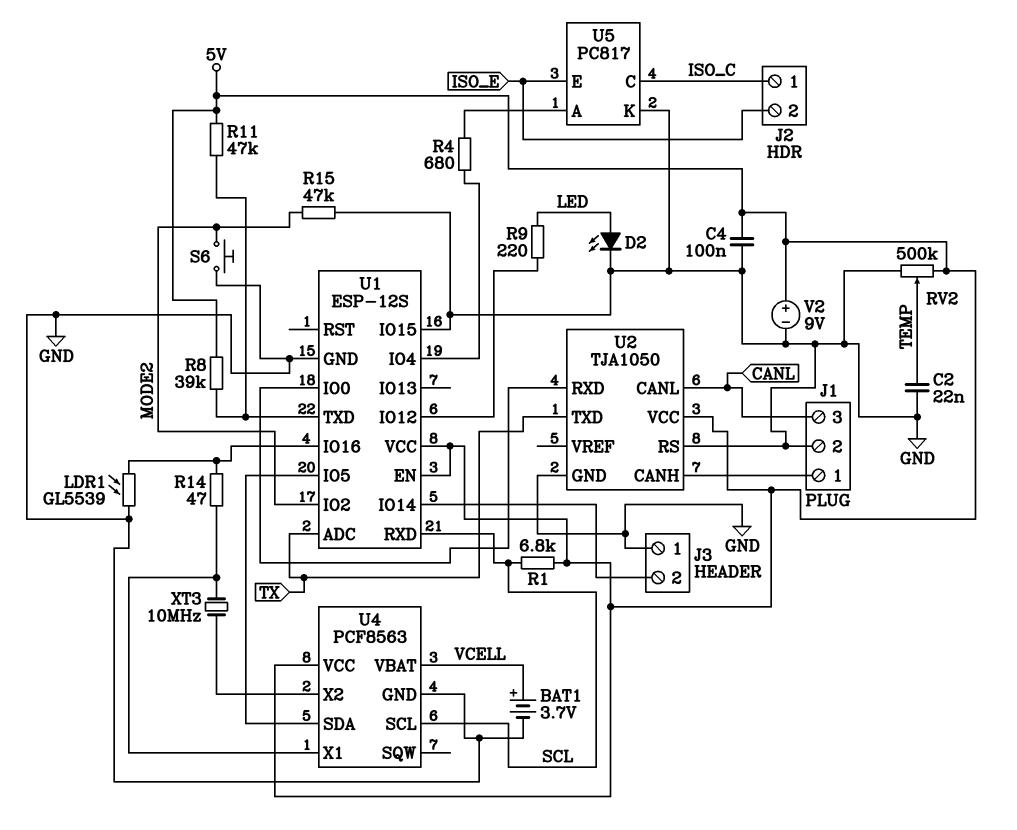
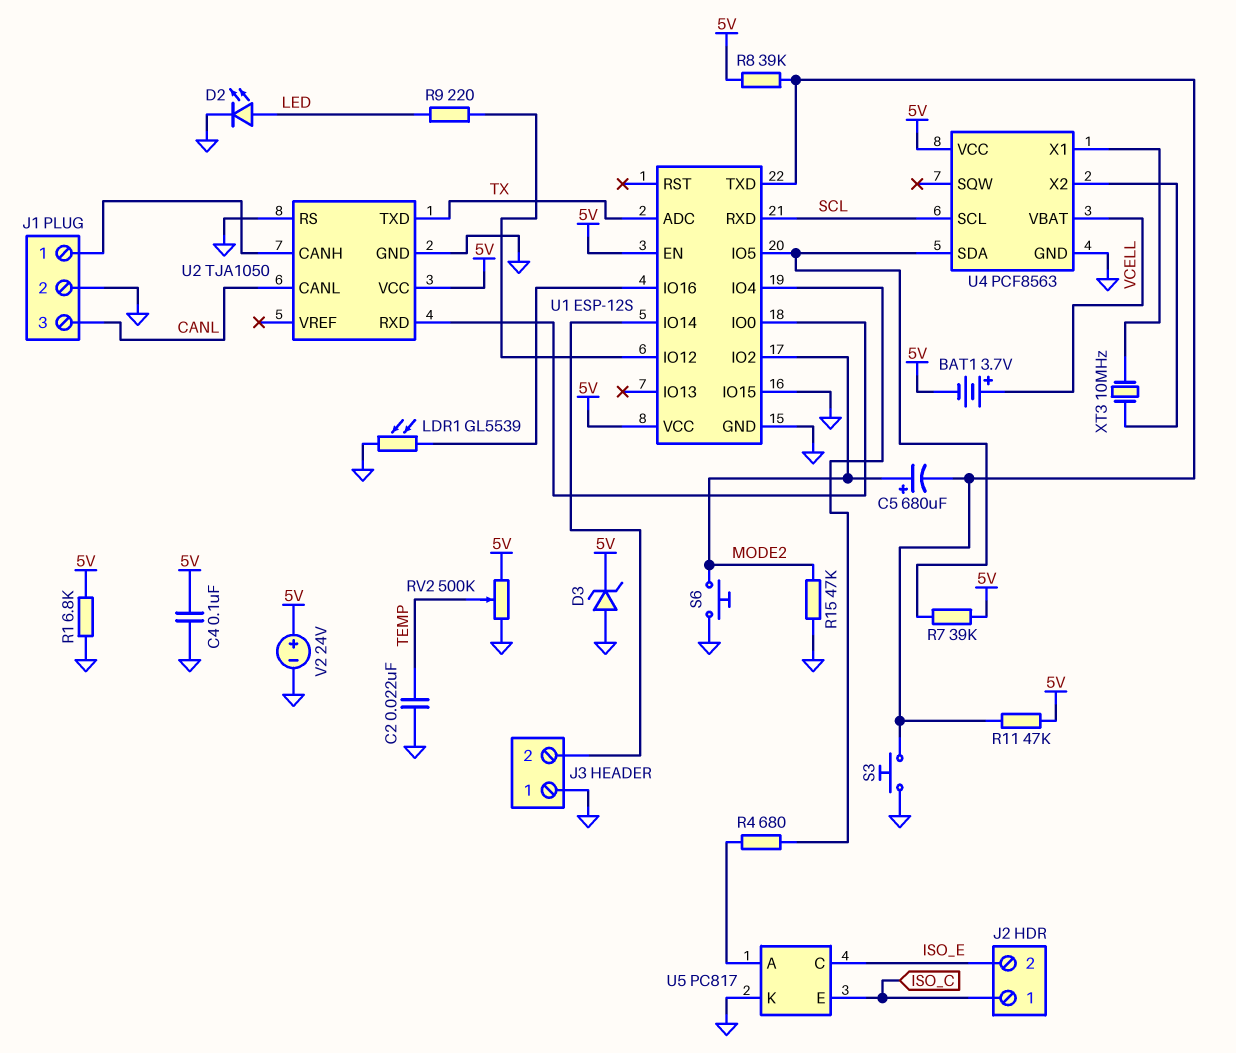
BAT1: 3.7V (plus VCELL, minus GND) -> 3.7V (plus VCELL, minus 5V)
C5: none -> 680uF (plus MODE2, minus U1/TXD)
D3: none -> zener (A GND, K 5V)
R1: 6.8k (5V, SCL) -> 6.8k (5V, GND)
R7: none -> 39k (5V, U1/IO5)
R14: 47 (U1/IO16, U4/X1) -> none
S3: none -> button (GND, U1/TXD)
U5 pin C: ISO_C -> ISO_E
U5 pin E: ISO_E -> ISO_C
V2: 9V (plus 5V, minus GND) -> 24V (plus 5V, minus GND)

